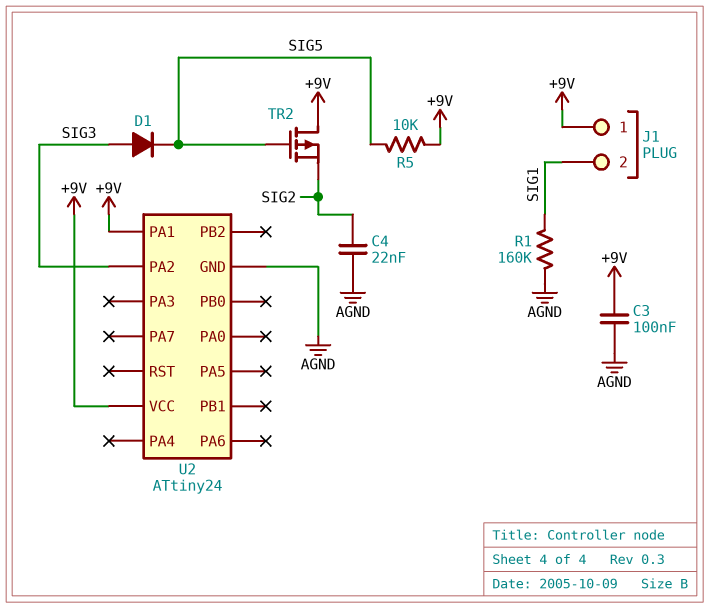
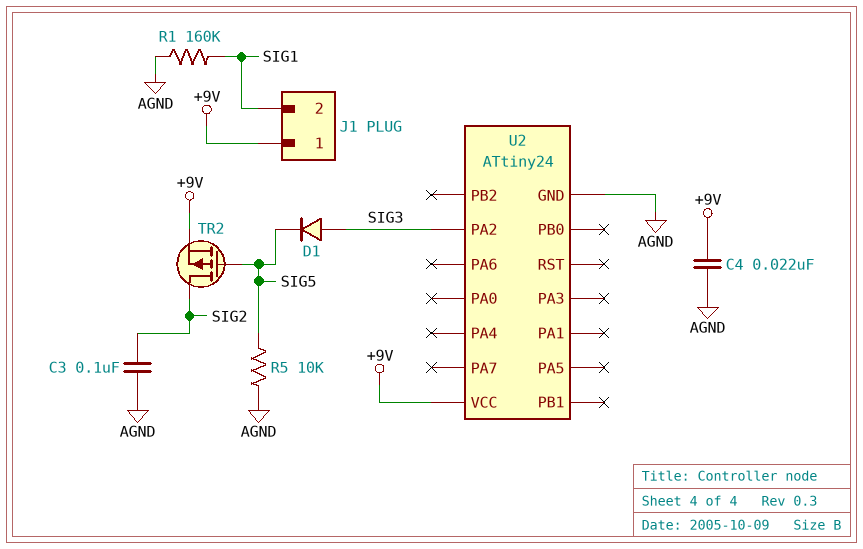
C3: 100nF (+9V, AGND) -> 100nF (AGND, SIG2)
C4: 22nF (AGND, SIG2) -> 22nF (+9V, AGND)
R5: 10k (+9V, SIG5) -> 10k (AGND, SIG5)
TR2: PMOS (G SIG5, D +9V, S SIG2) -> PMOS (G SIG5, D SIG2, S +9V)
U2 pin PA1: +9V -> none

